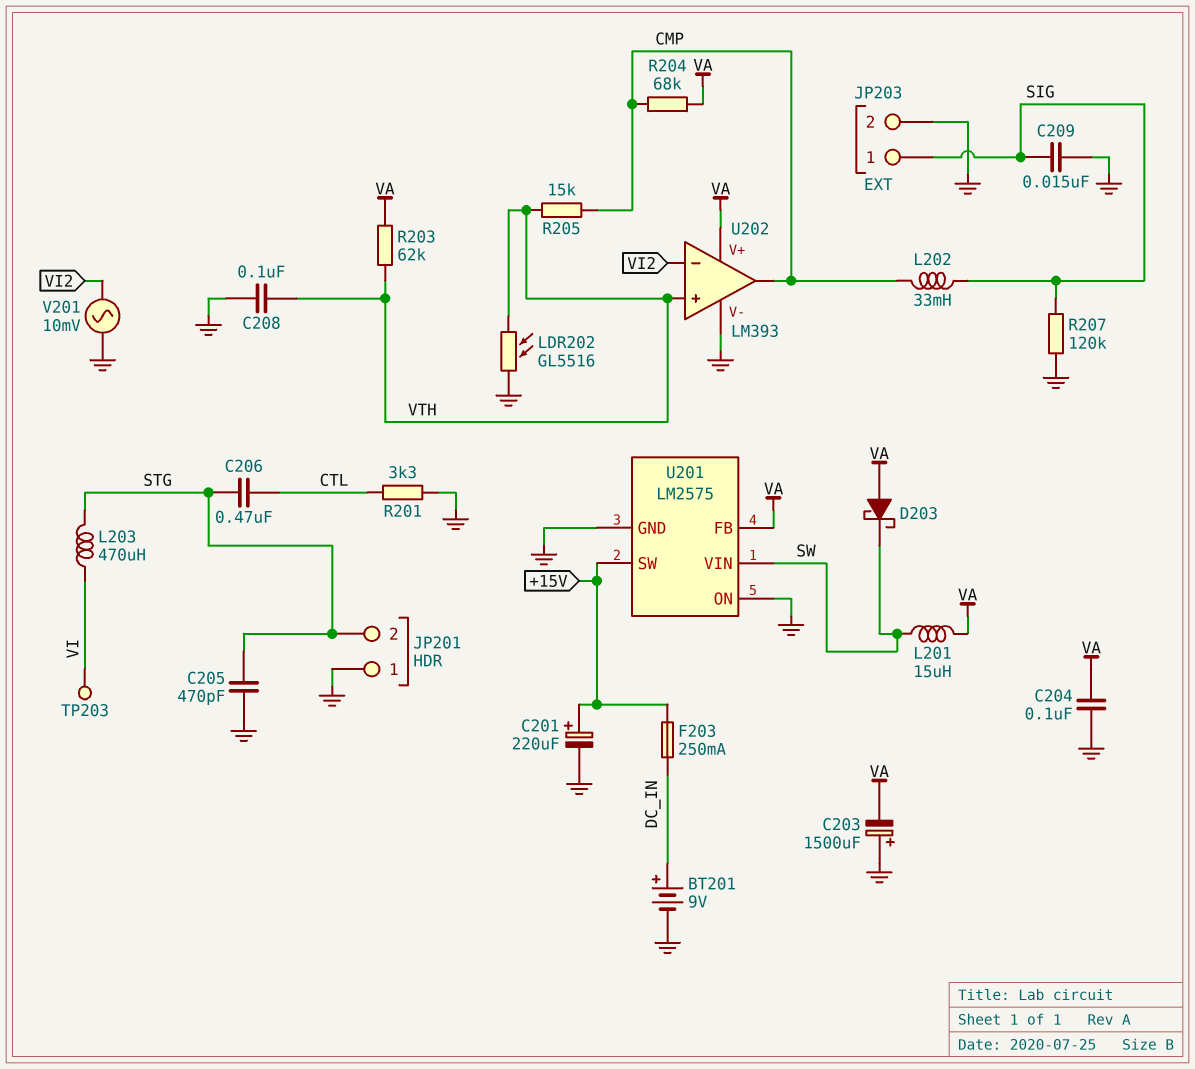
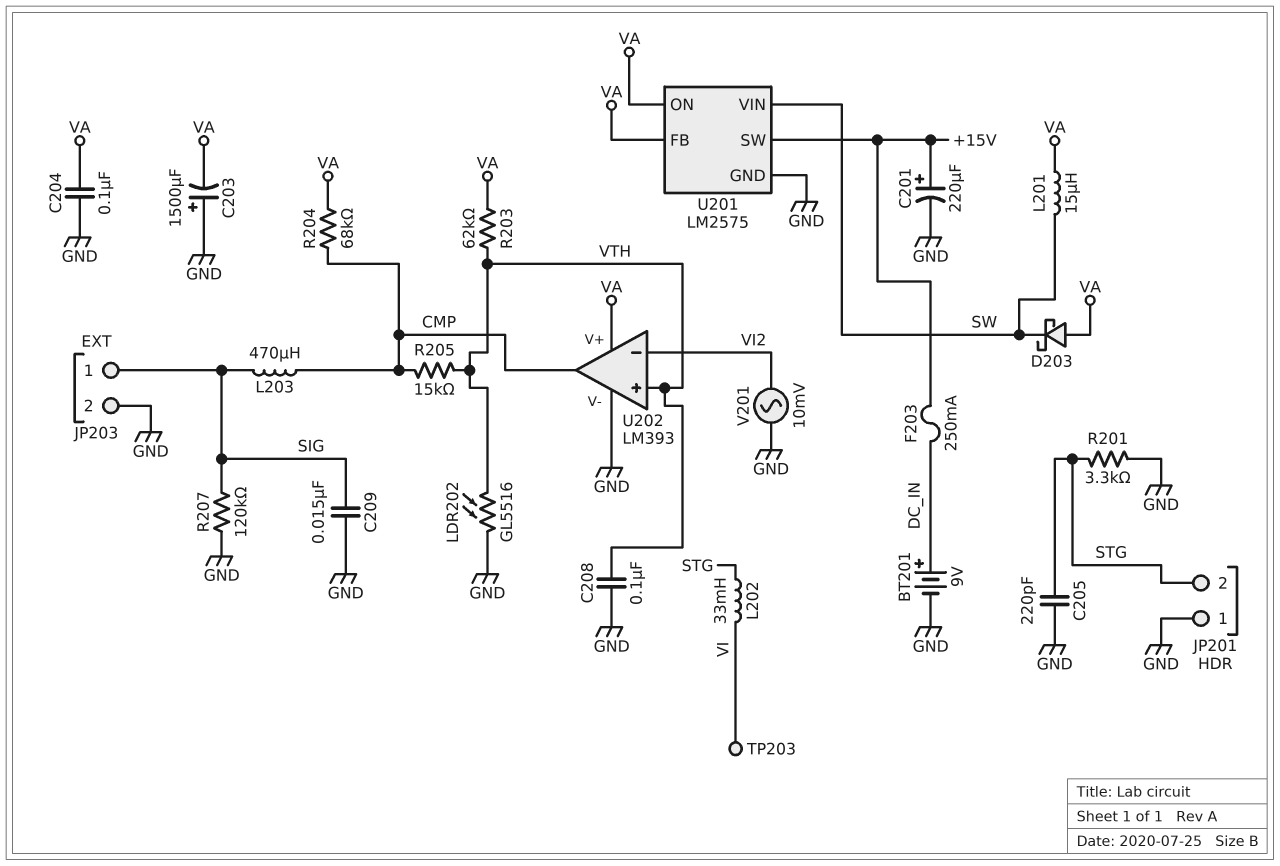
C205: 470pF (GND, STG) -> 220pF (GND, STG)
C206: 470nF (CTL, STG) -> none
L202: 33mH (CMP, SIG) -> 33mH (STG, VI)
L203: 470uH (STG, VI) -> 470uH (CMP, SIG)
R201: 3.3k (CTL, GND) -> 3.3k (GND, STG)
U201 pin ON: GND -> VA

